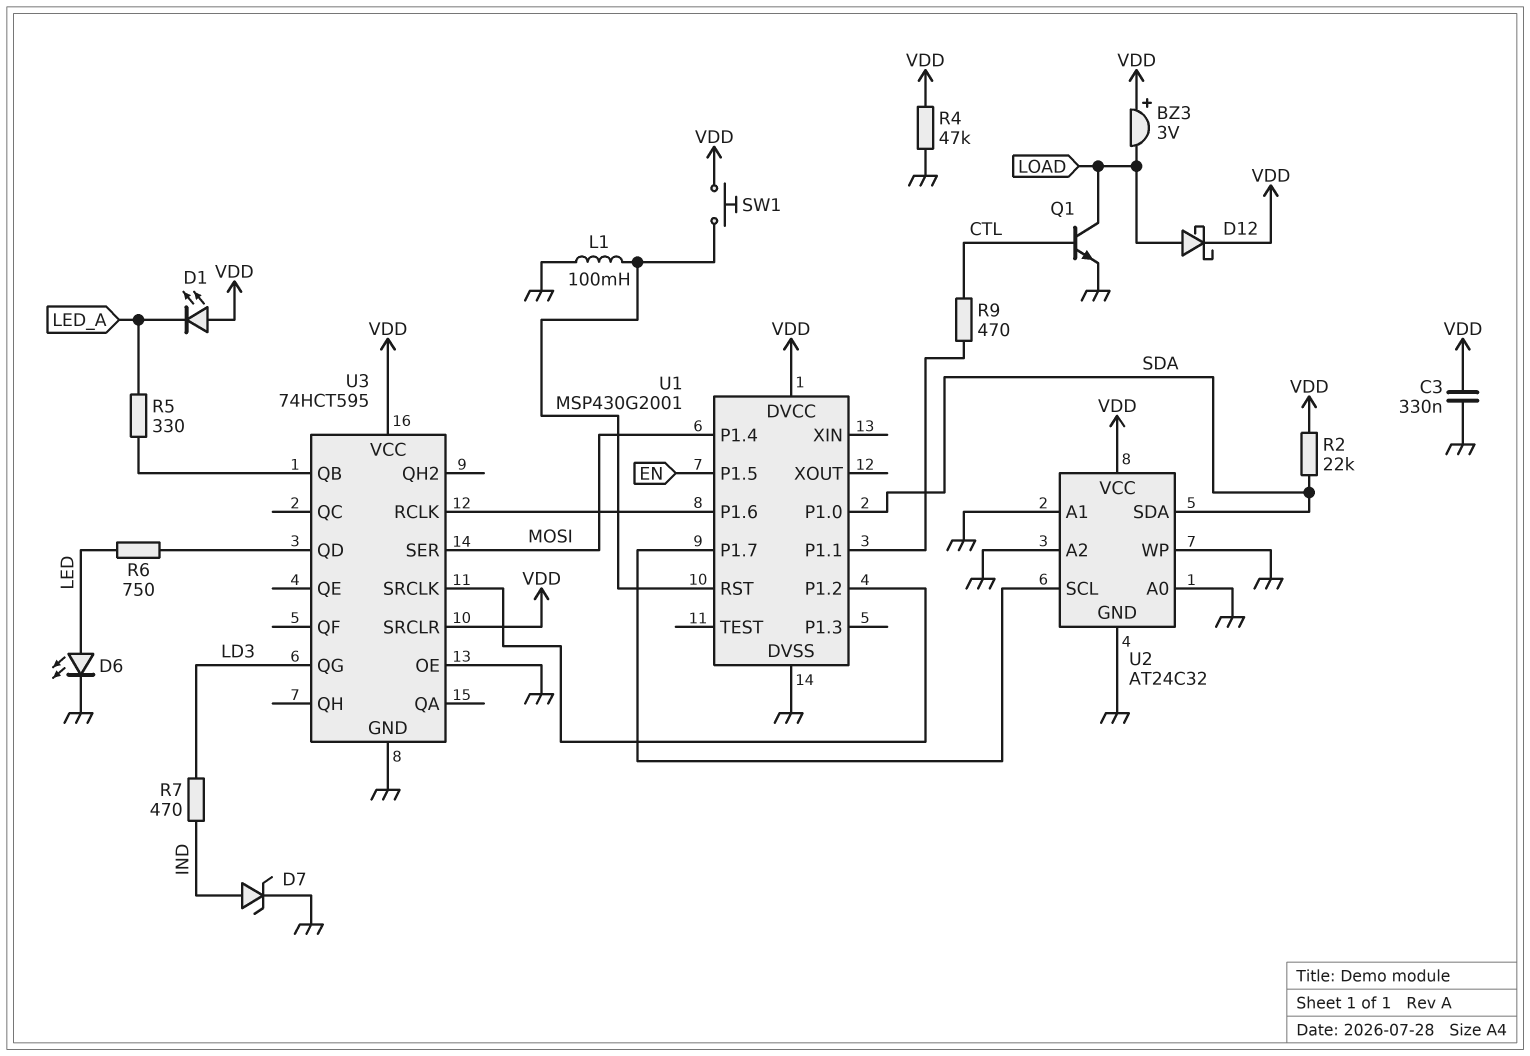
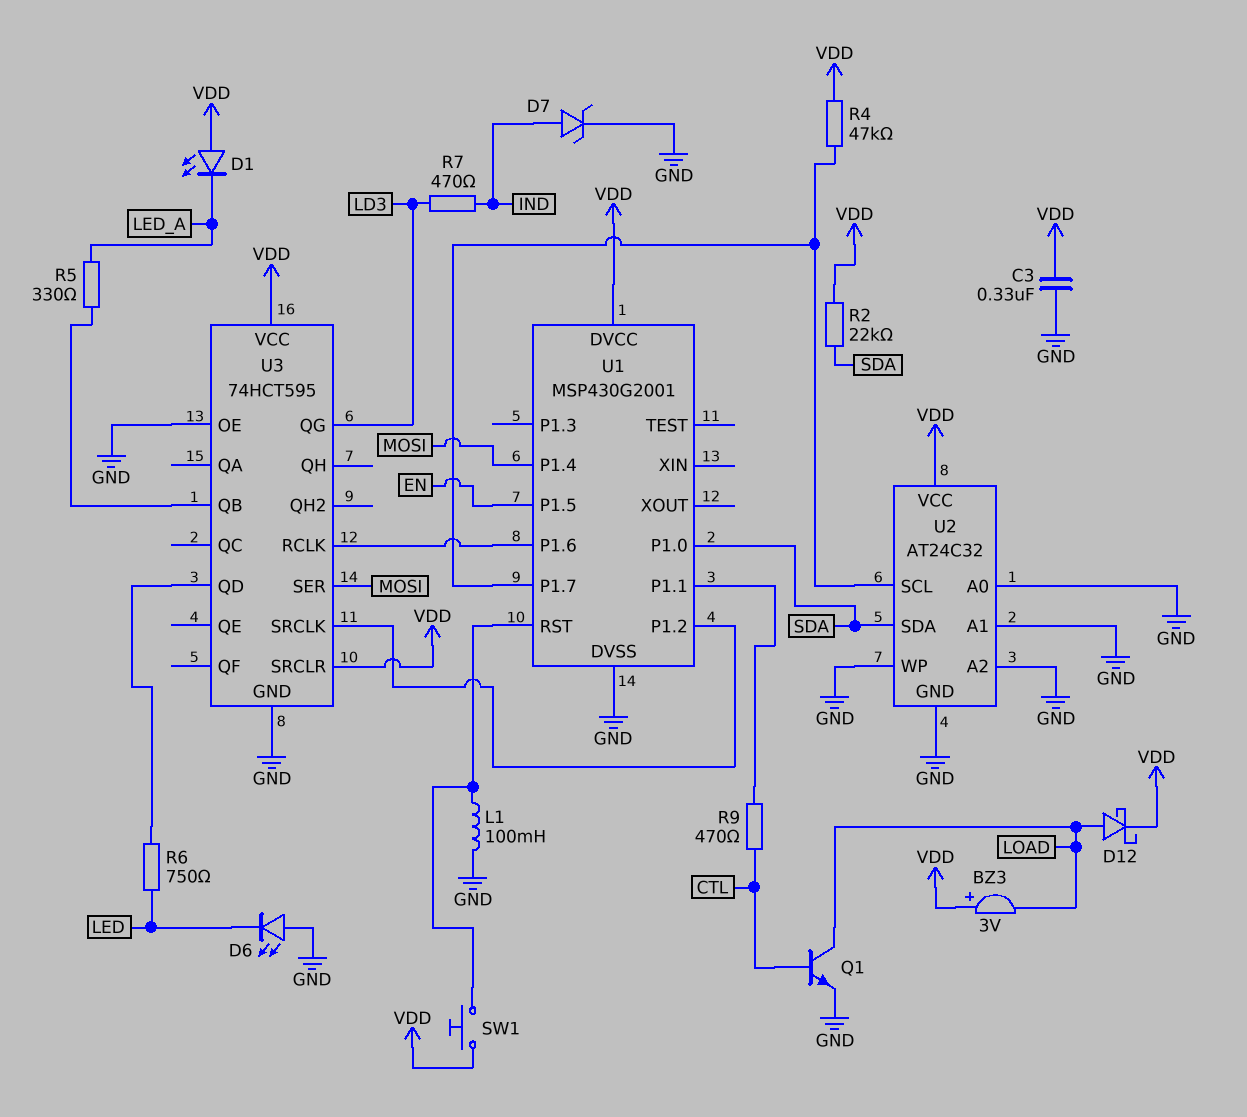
D6: LED (A LED, K GND) -> LED (A GND, K LED)
R4: 47k (GND, VDD) -> 47k (U1/P1.7, VDD)

